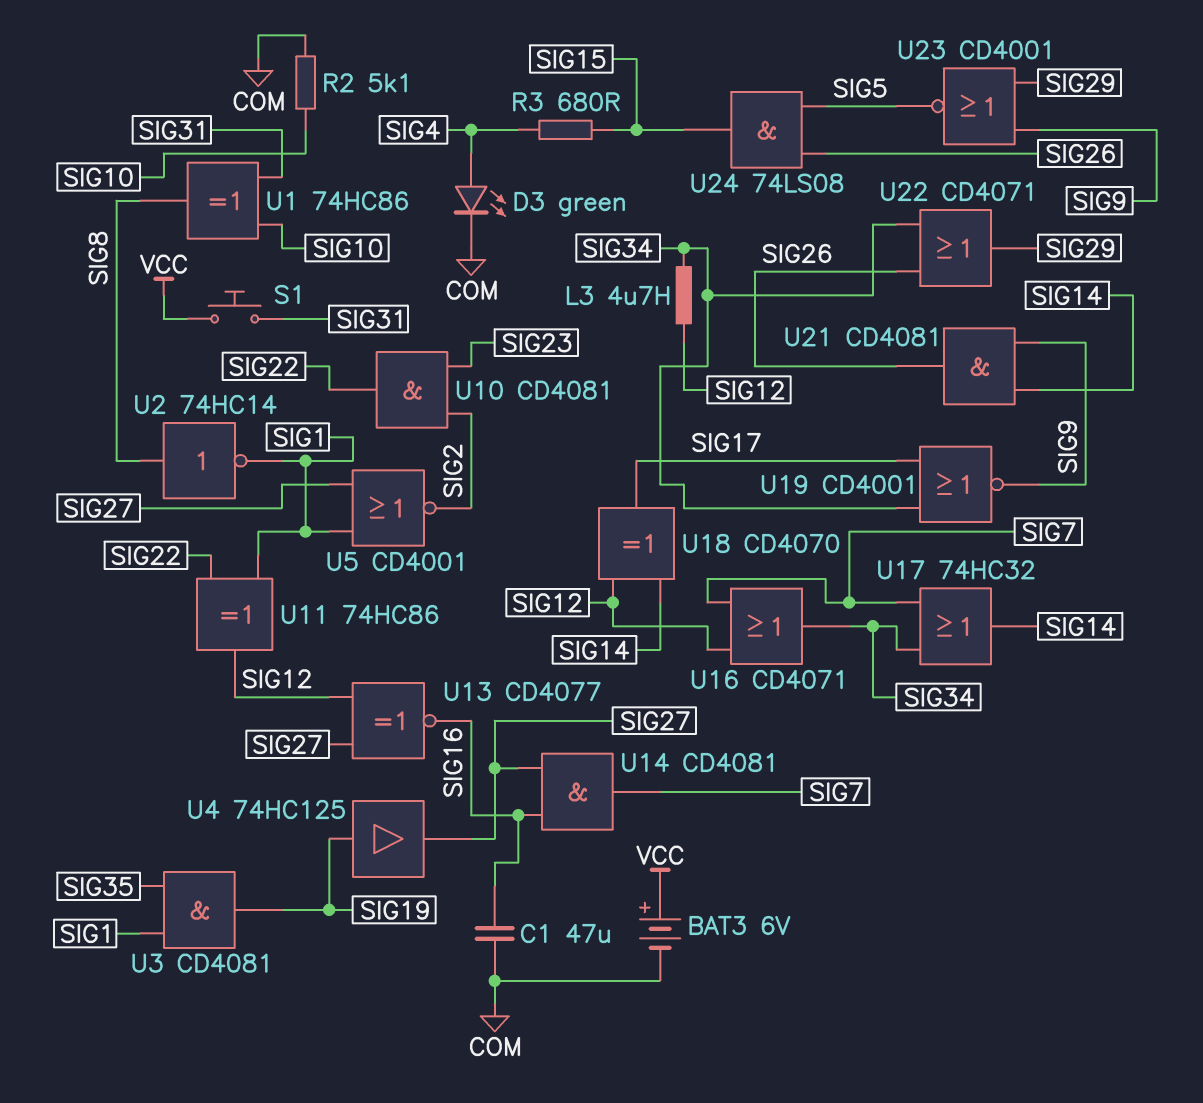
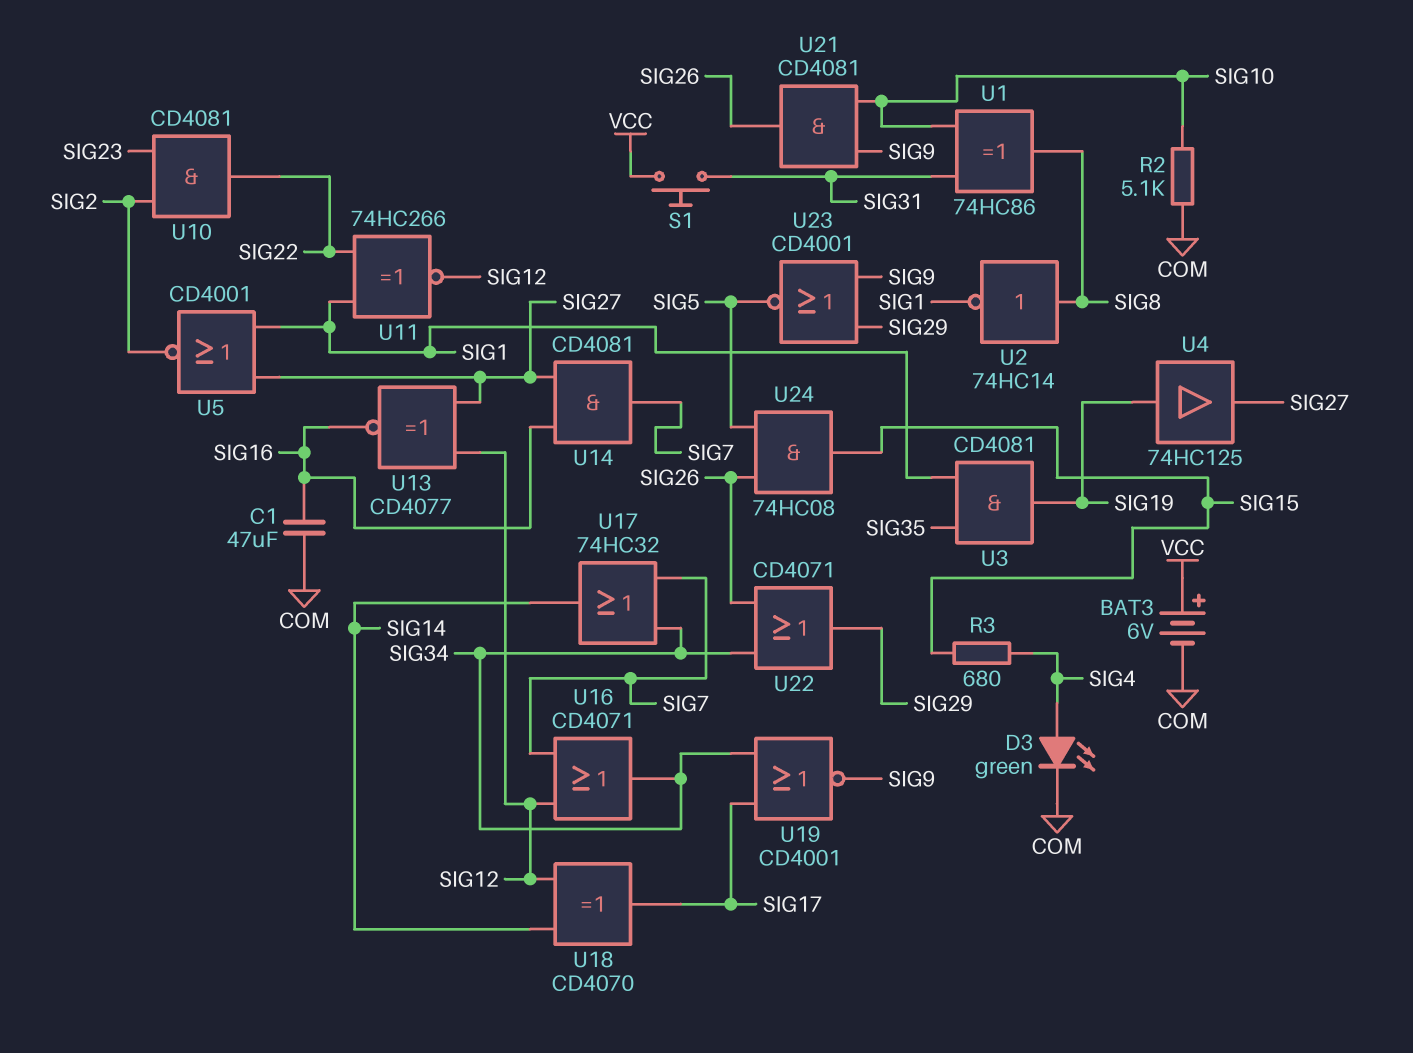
L3: 4.7uH (SIG12, SIG34) -> none
U11: XOR 74HC86 (in SIG1, in SIG22, out SIG12) -> XNOR 74HC266 (in SIG1, in SIG22, out SIG12)
U21: AND CD4081 (in SIG9, in SIG14, out SIG26) -> AND CD4081 (in SIG9, in SIG10, out SIG26)
U24: AND 74LS08 (in SIG5, in SIG26, out SIG15) -> AND 74HC08 (in SIG5, in SIG26, out SIG15)

